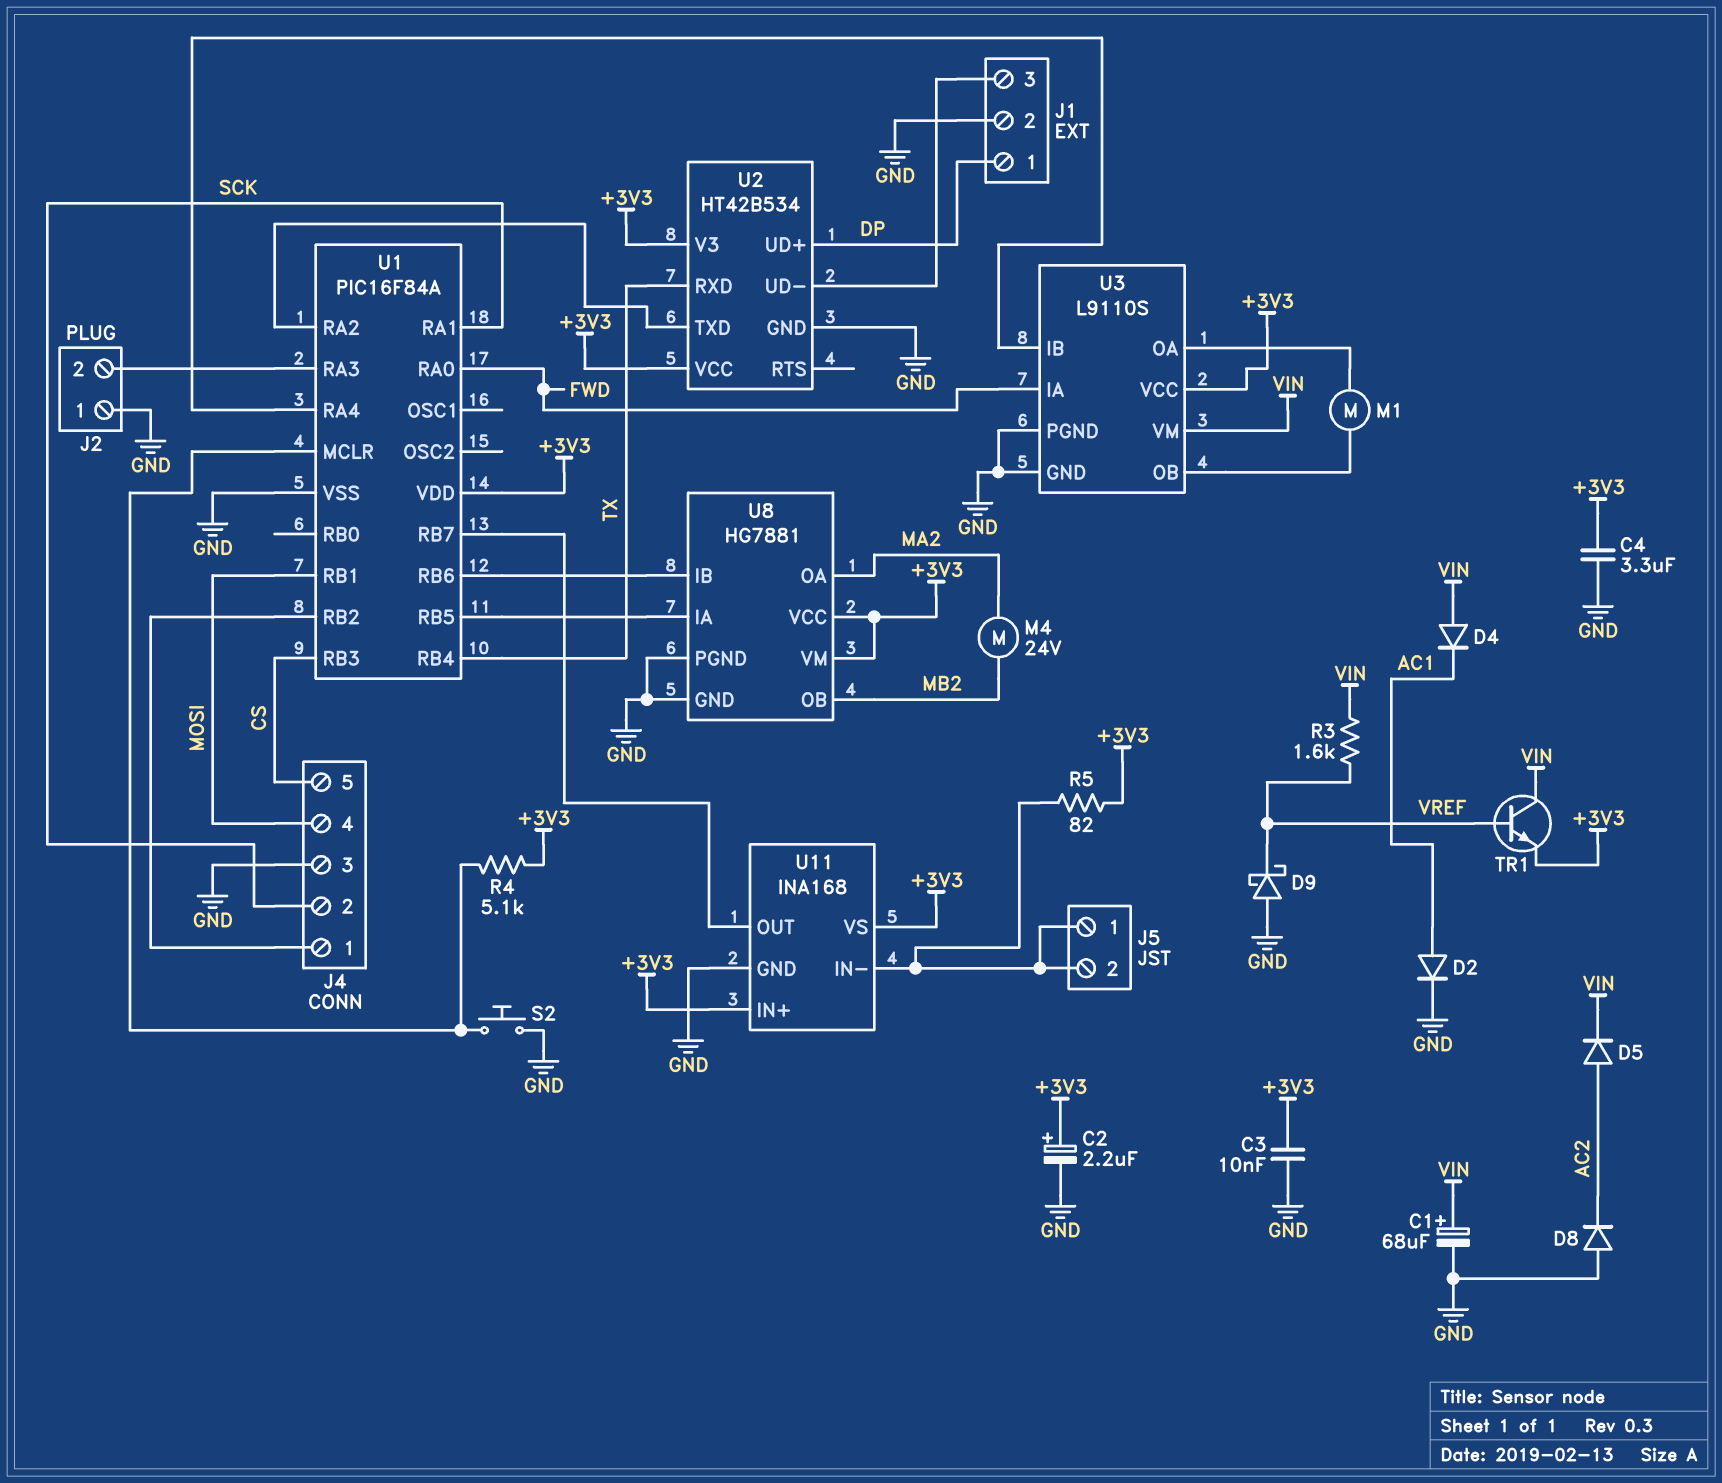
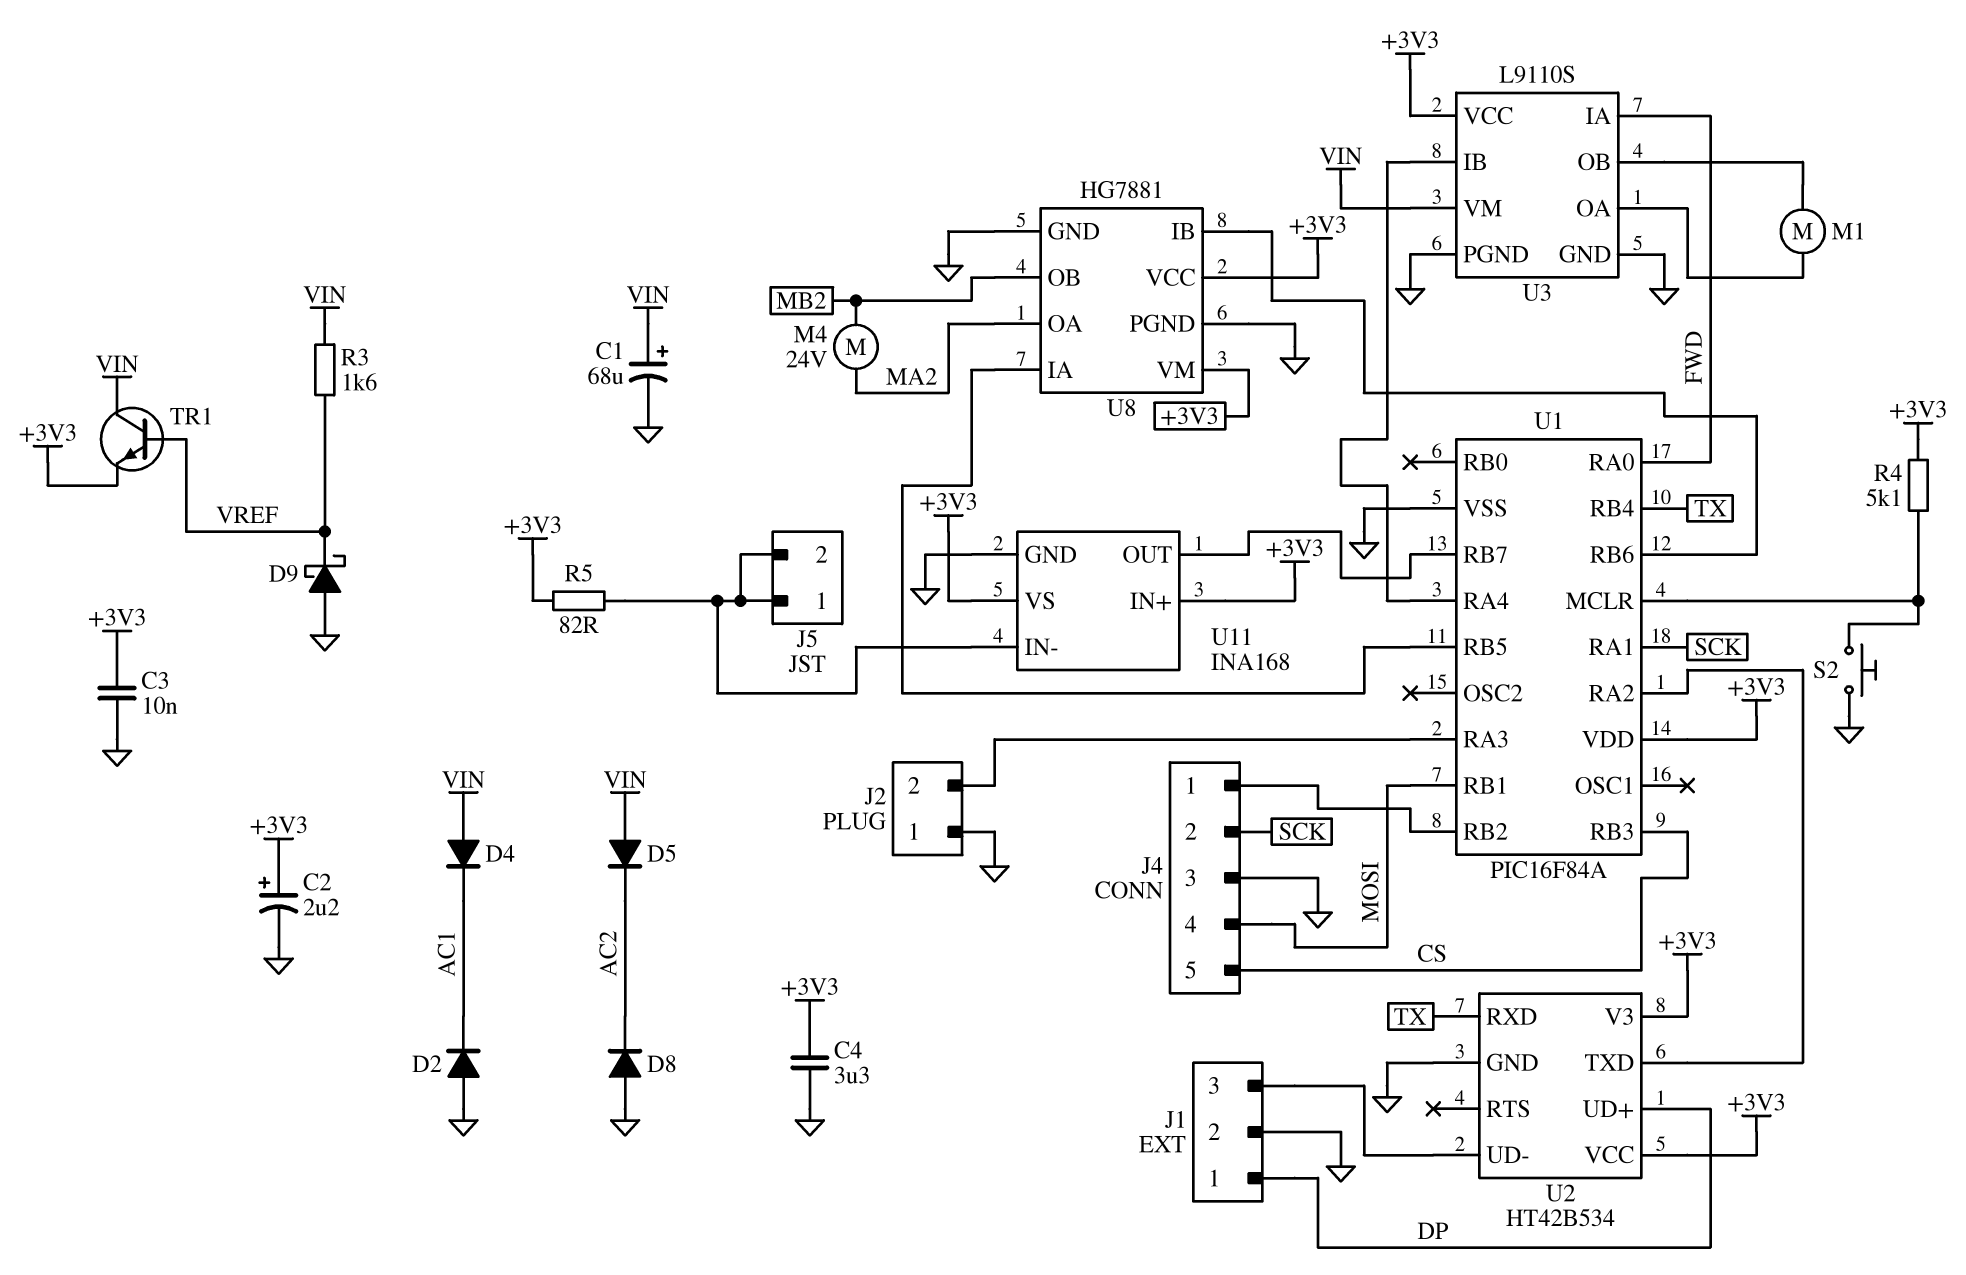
D2: diode (A AC1, K GND) -> diode (A GND, K AC1)
D5: diode (A AC2, K VIN) -> diode (A VIN, K AC2)

